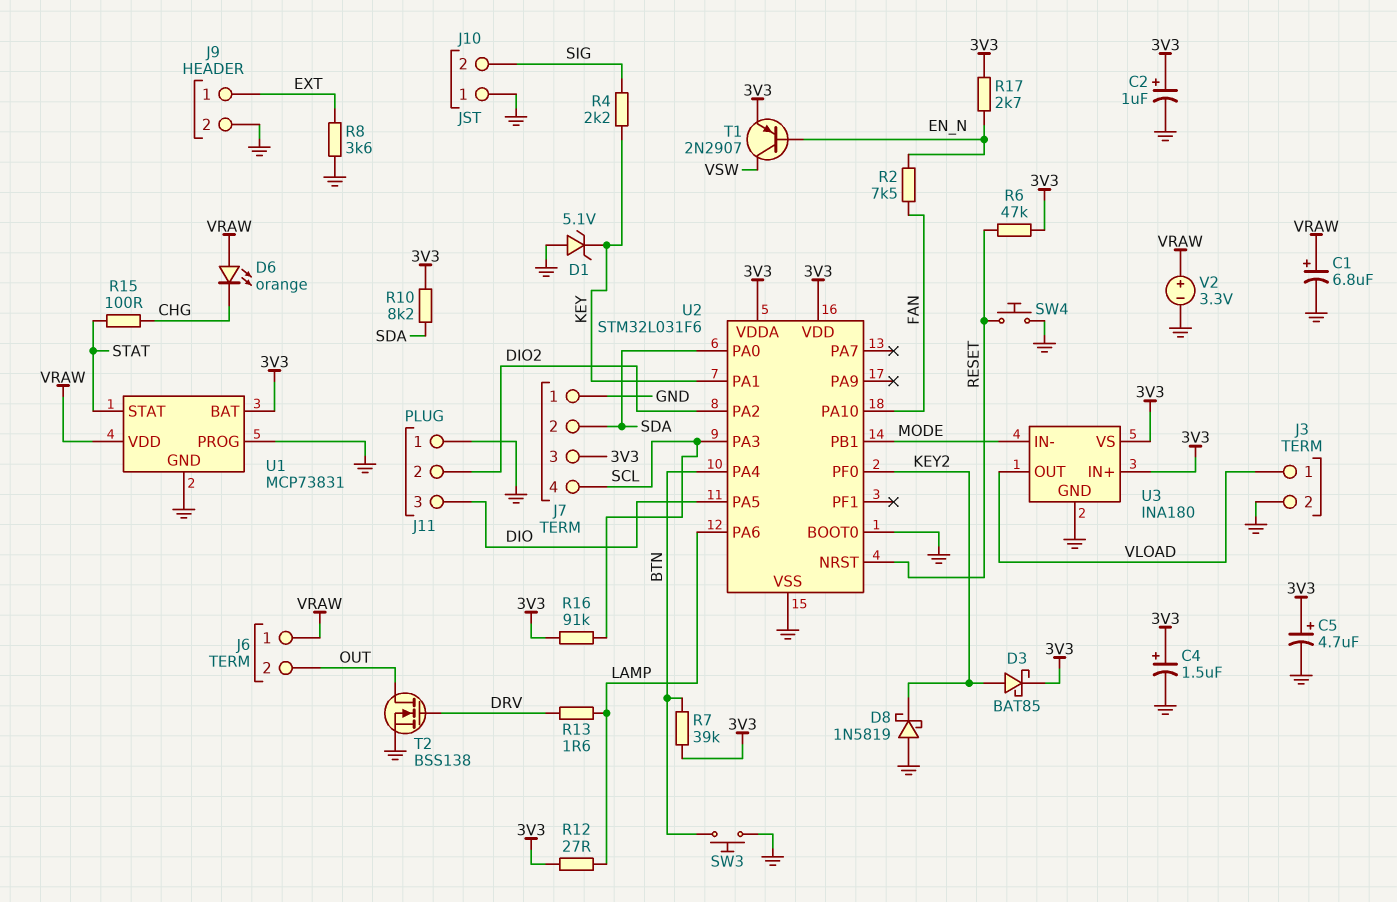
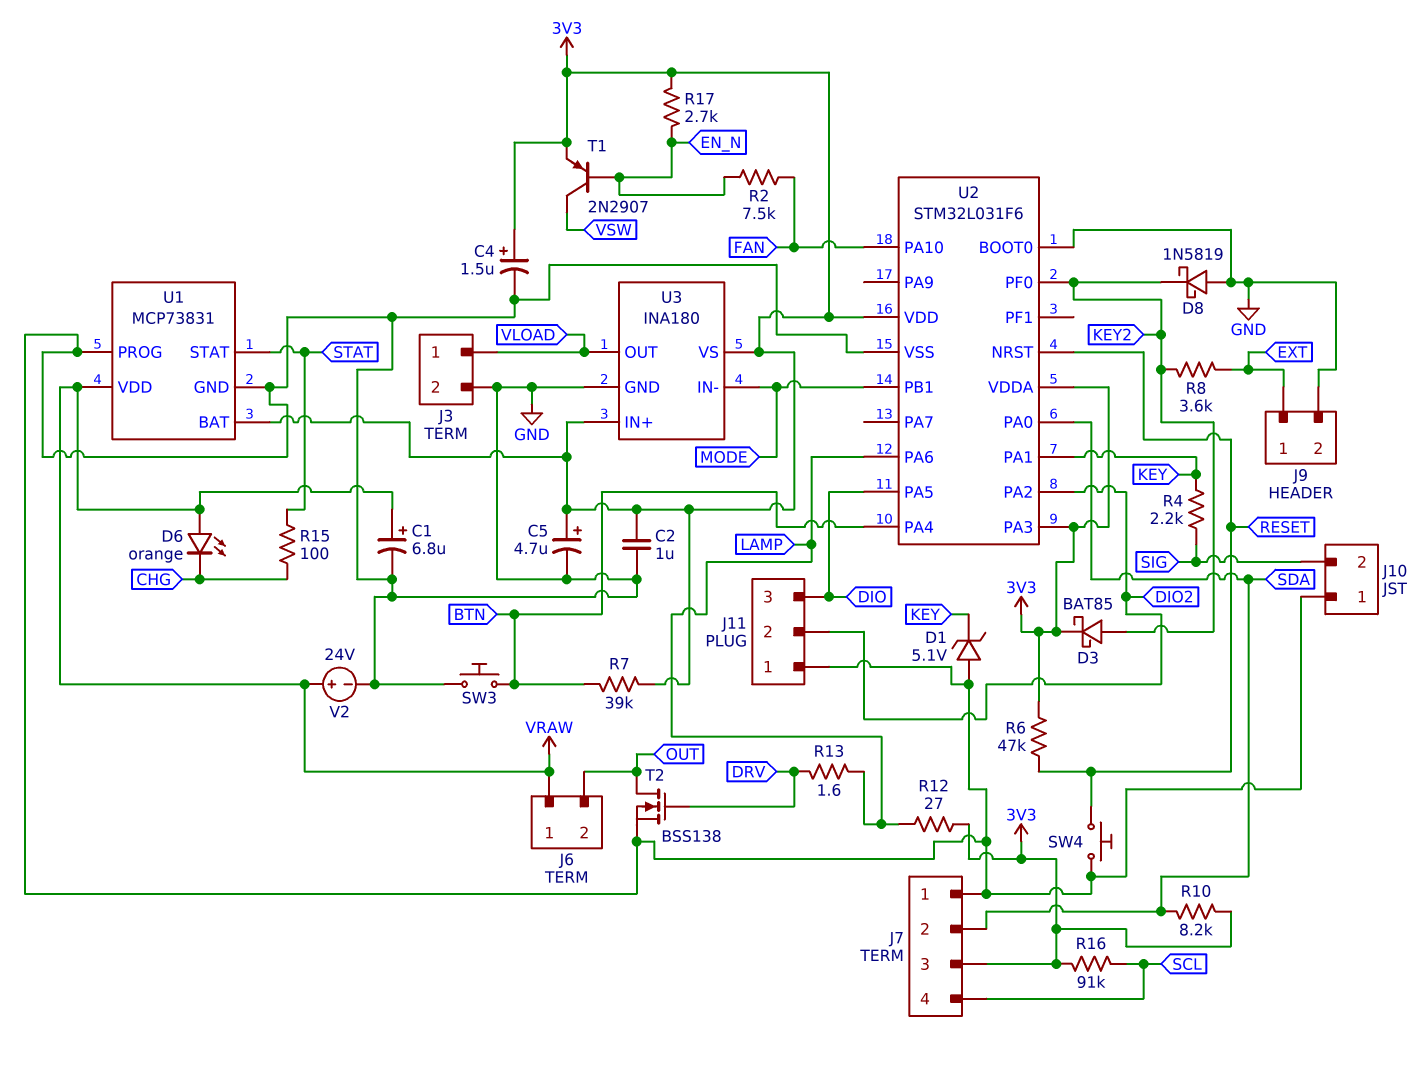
C2: 1uF (plus 3V3, minus GND) -> 1uF (3V3, GND)
R8: 3.6k (EXT, GND) -> 3.6k (EXT, KEY2)
U2 pin PA3: SCL -> 3V3
V2: 3.3V (plus VRAW, minus GND) -> 24V (plus VRAW, minus GND)

